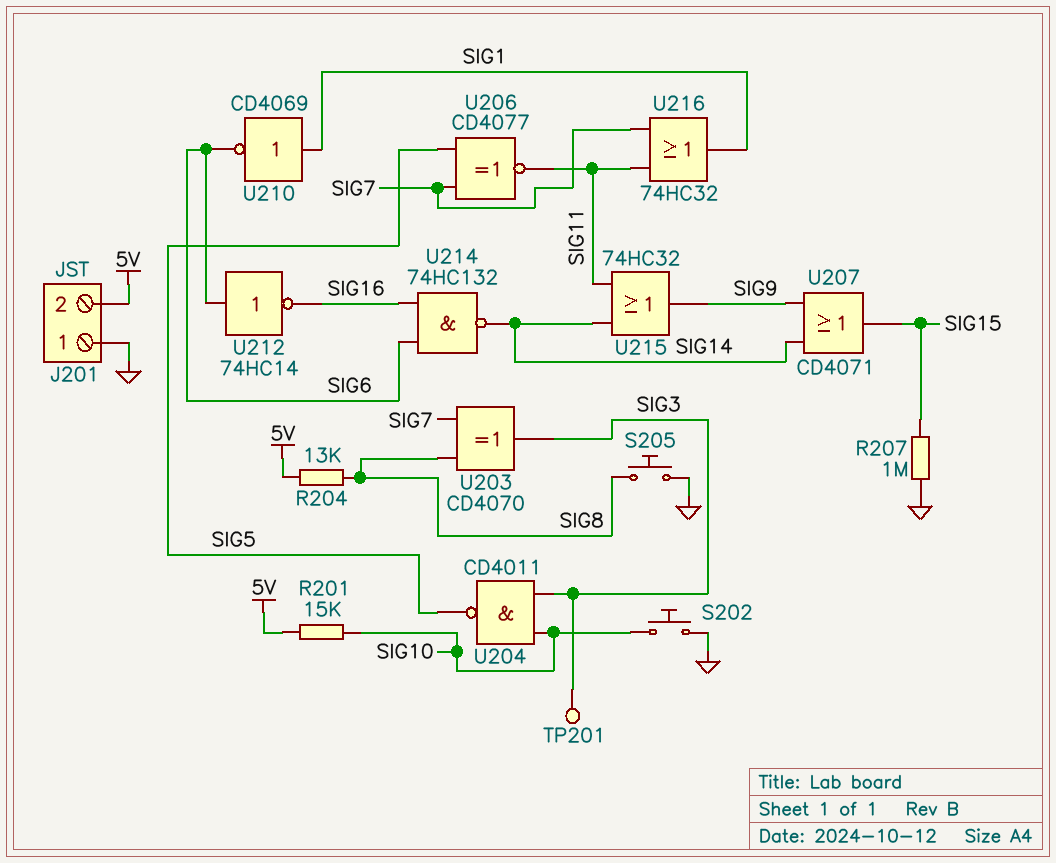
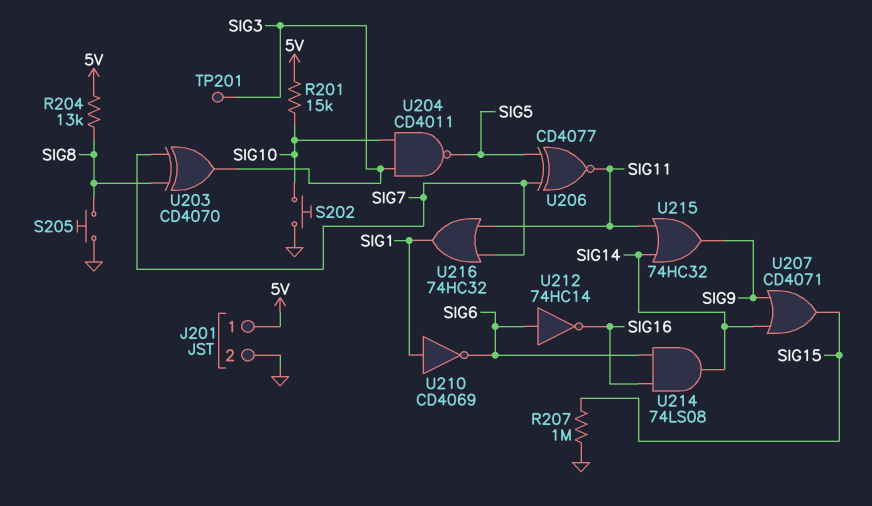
J201 pin 1: GND -> 5V
J201 pin 2: 5V -> GND
U214: NAND 74HC132 (in SIG6, in SIG16, out SIG14) -> AND 74LS08 (in SIG6, in SIG16, out SIG14)

